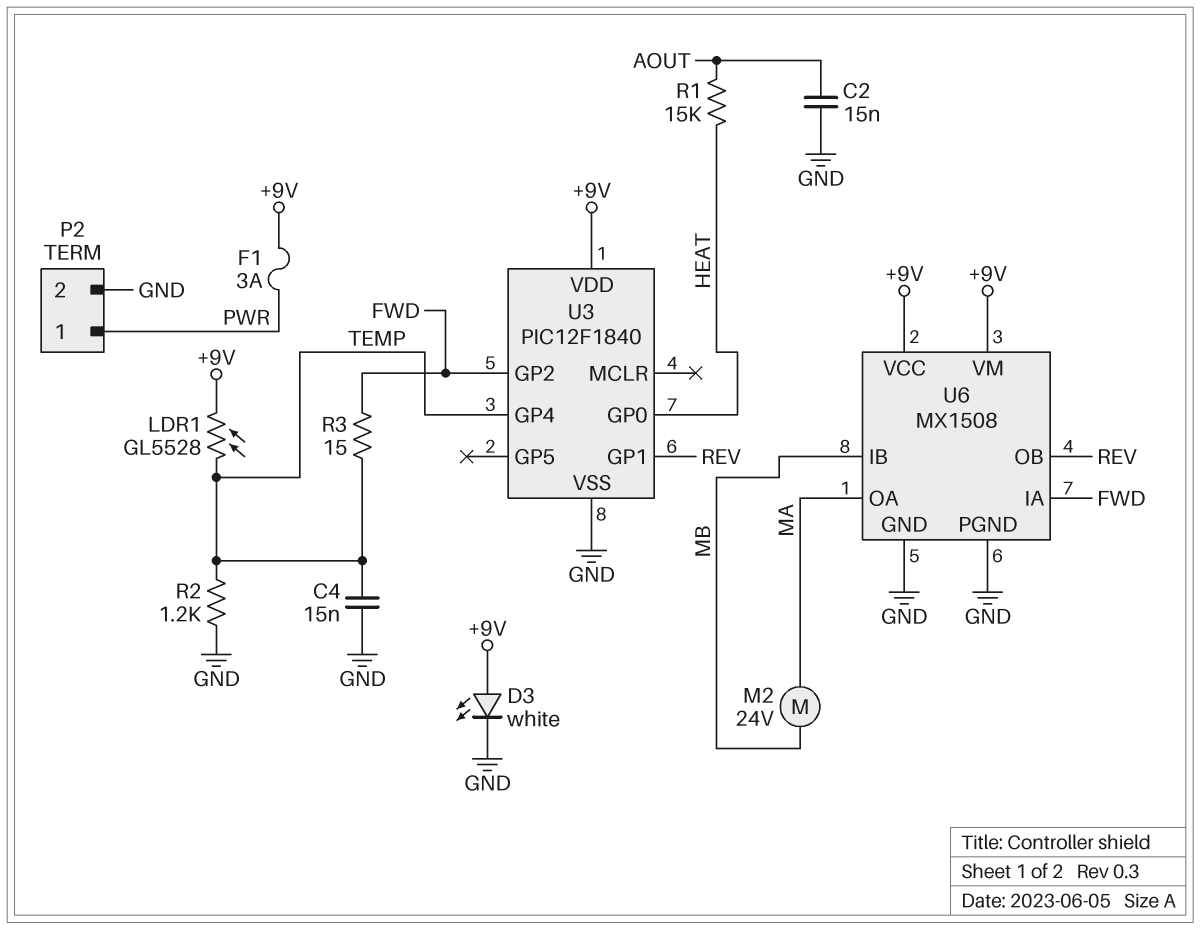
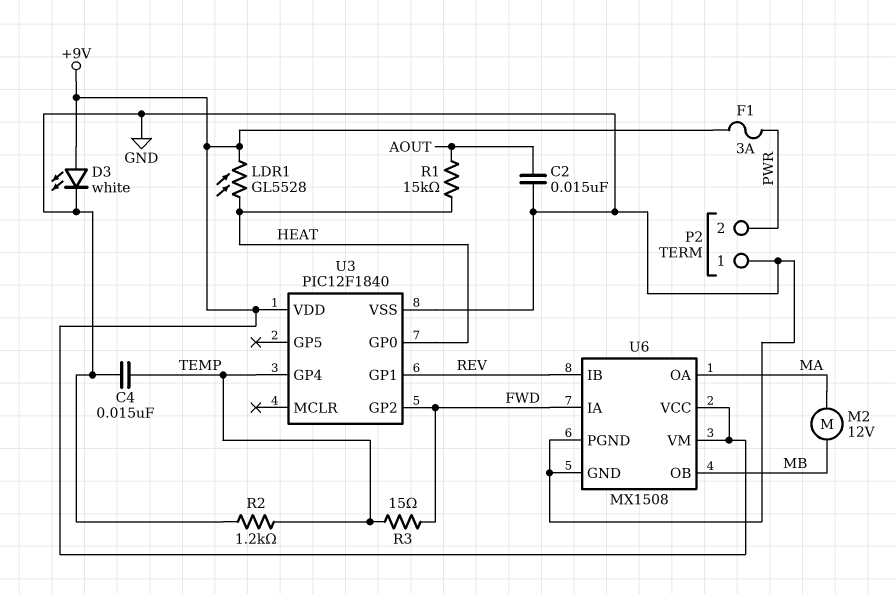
LDR1: GL5528 (+9V, TEMP) -> GL5528 (+9V, HEAT)
M2: motor 24V (MA, MB) -> motor 12V (MA, MB)
P2 pin 1: PWR -> GND
P2 pin 2: GND -> PWR
U6 pin IB: MB -> REV
U6 pin OB: REV -> MB

